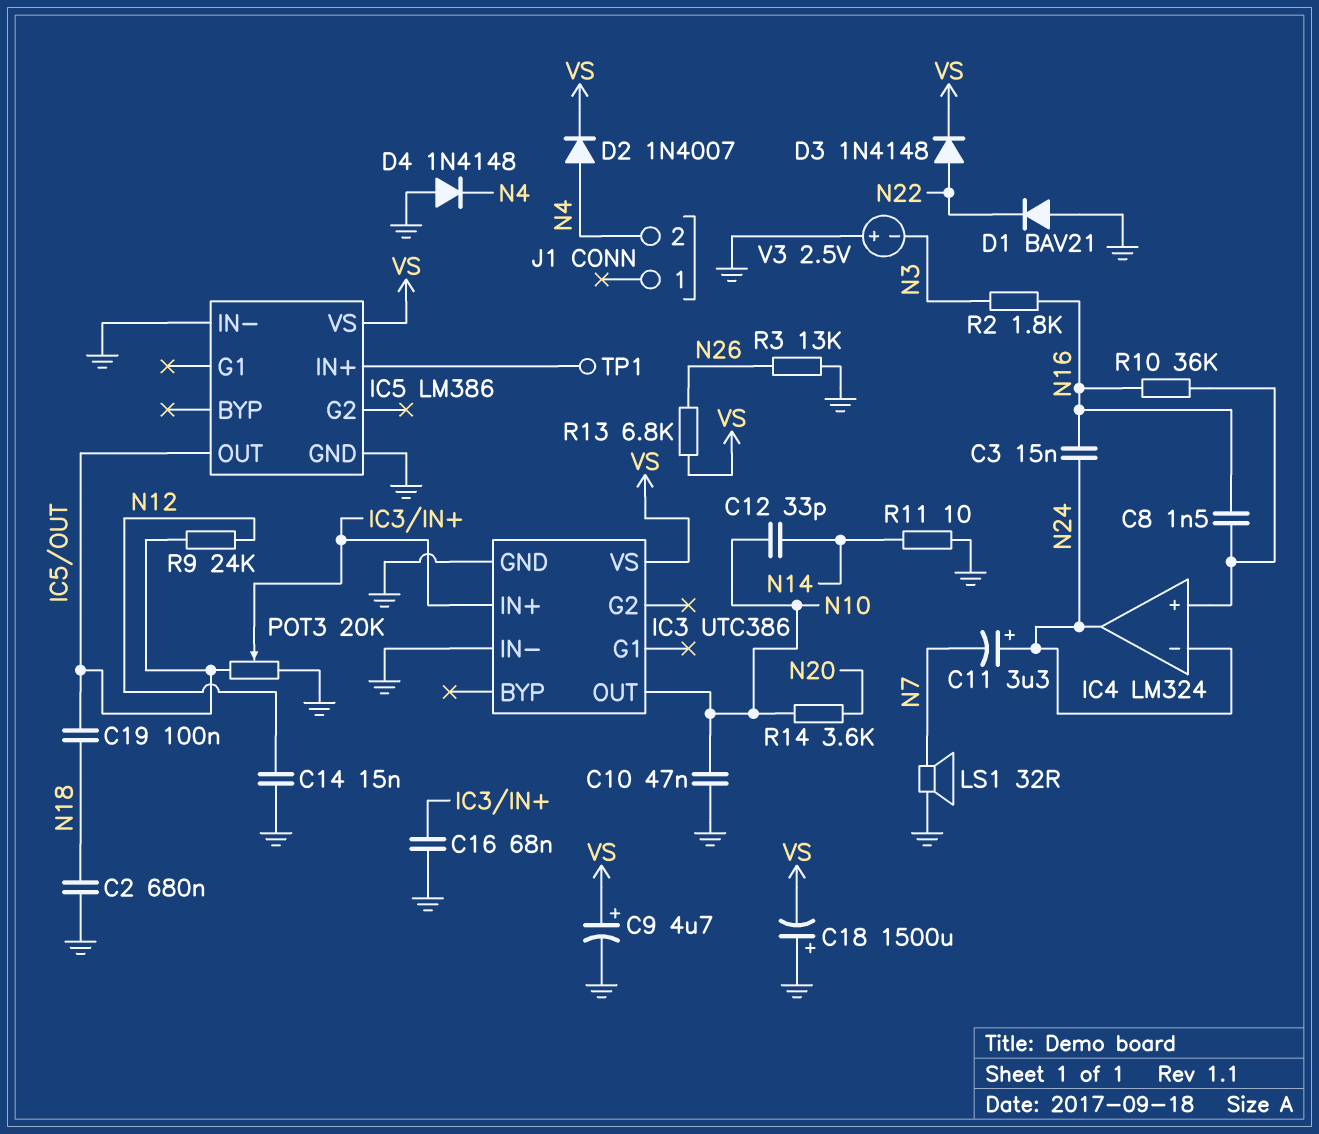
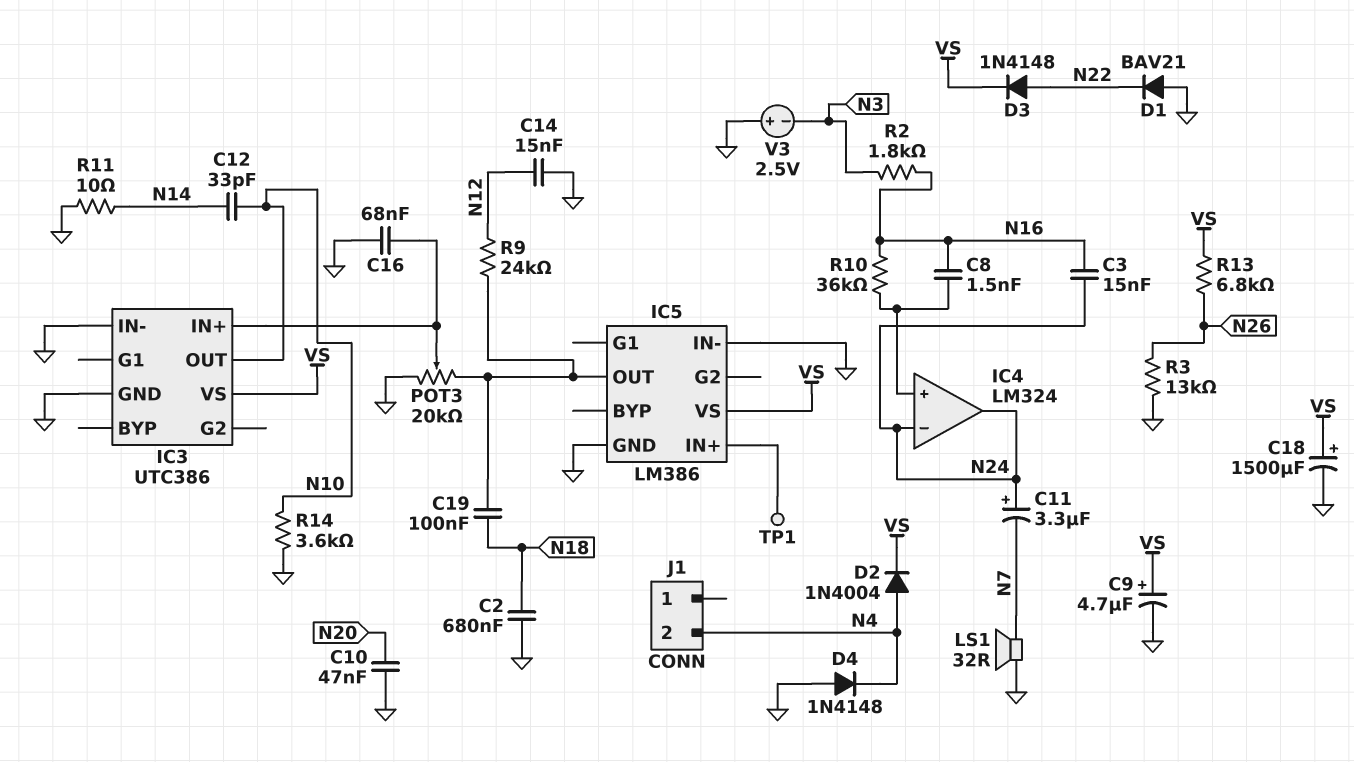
C10: 47nF (GND, N10) -> 47nF (GND, N20)
C18: 1500uF (plus GND, minus VS) -> 1500uF (plus VS, minus GND)
D2: diode 1N4007 (A N4, K VS) -> diode 1N4004 (A N4, K VS)
R14: 3.6k (N10, N20) -> 3.6k (GND, N10)

